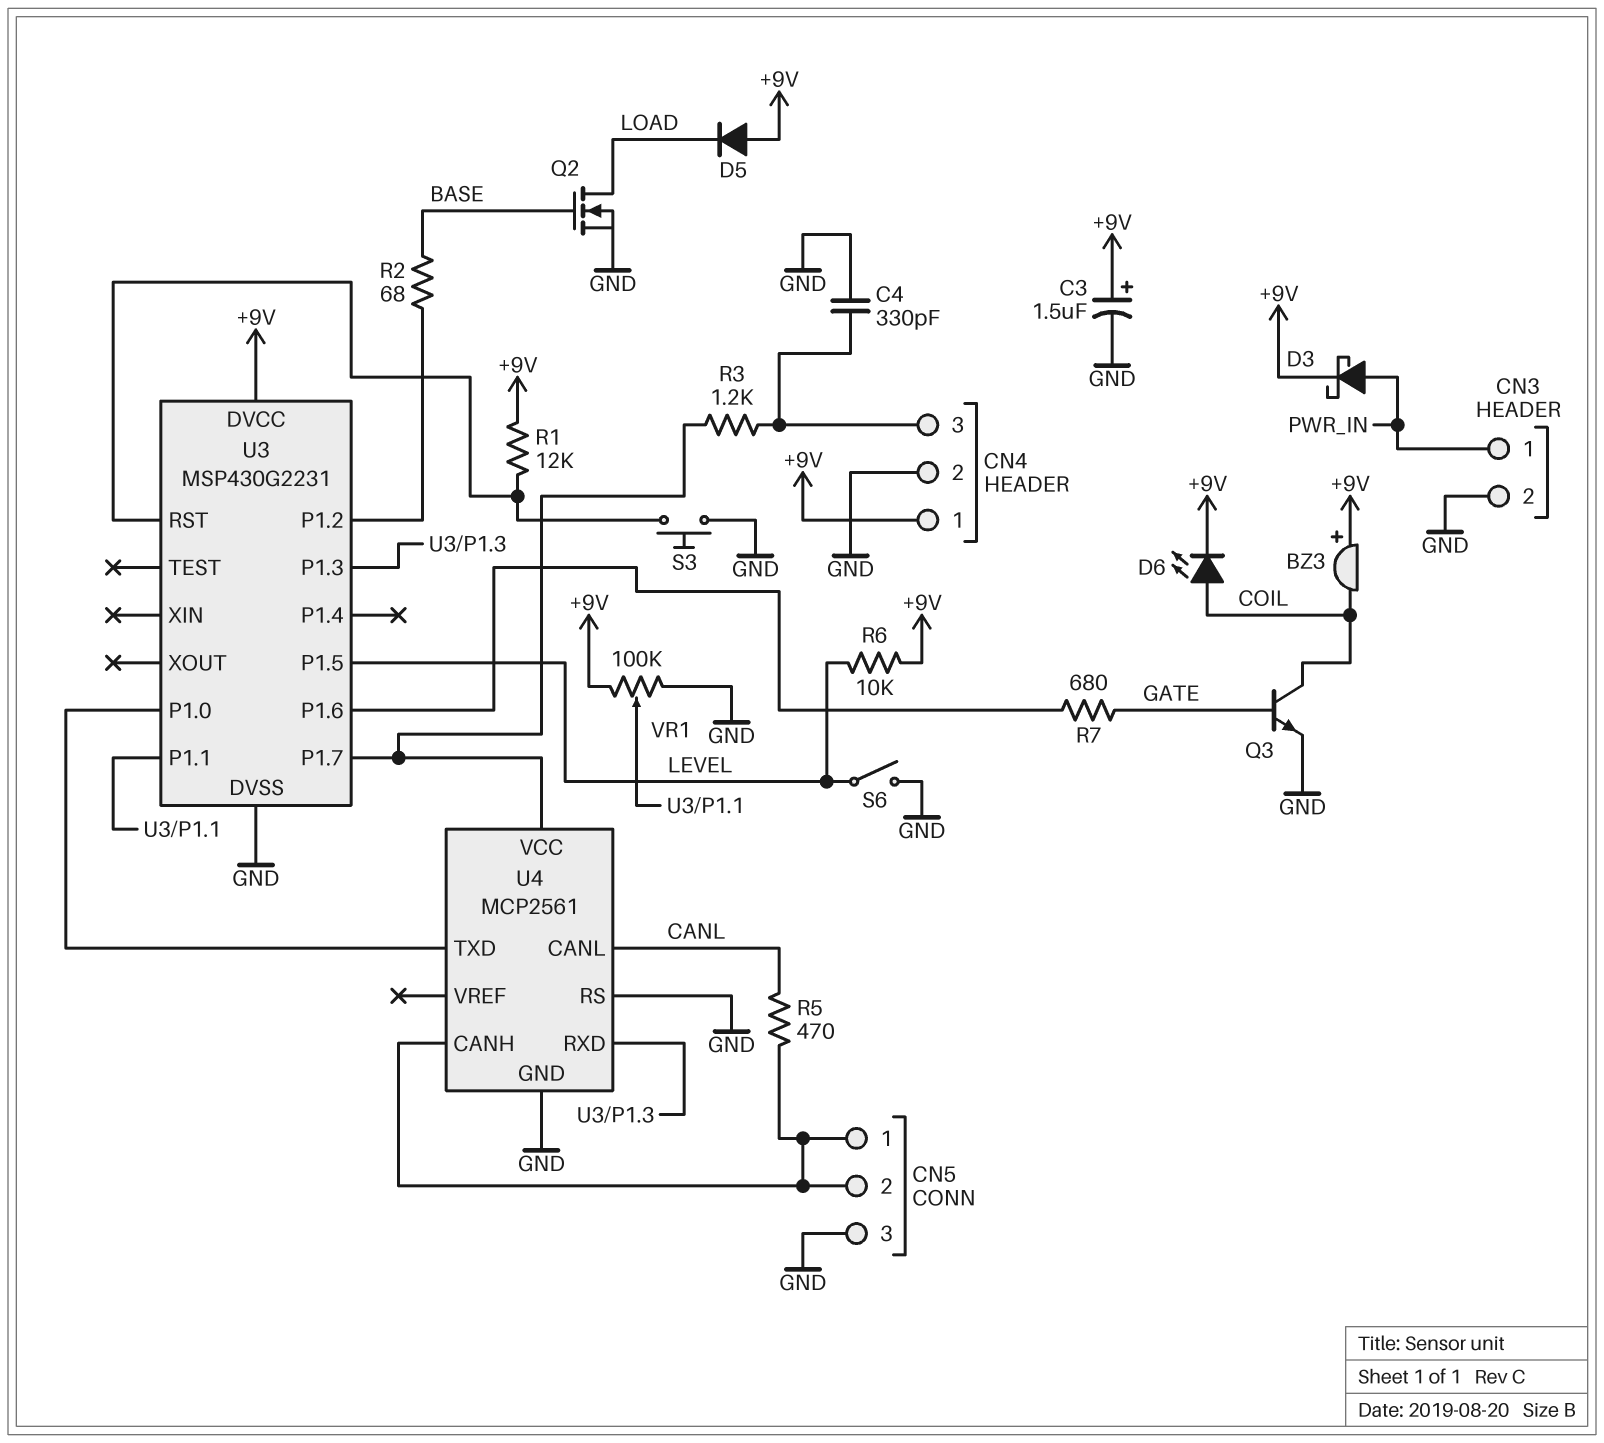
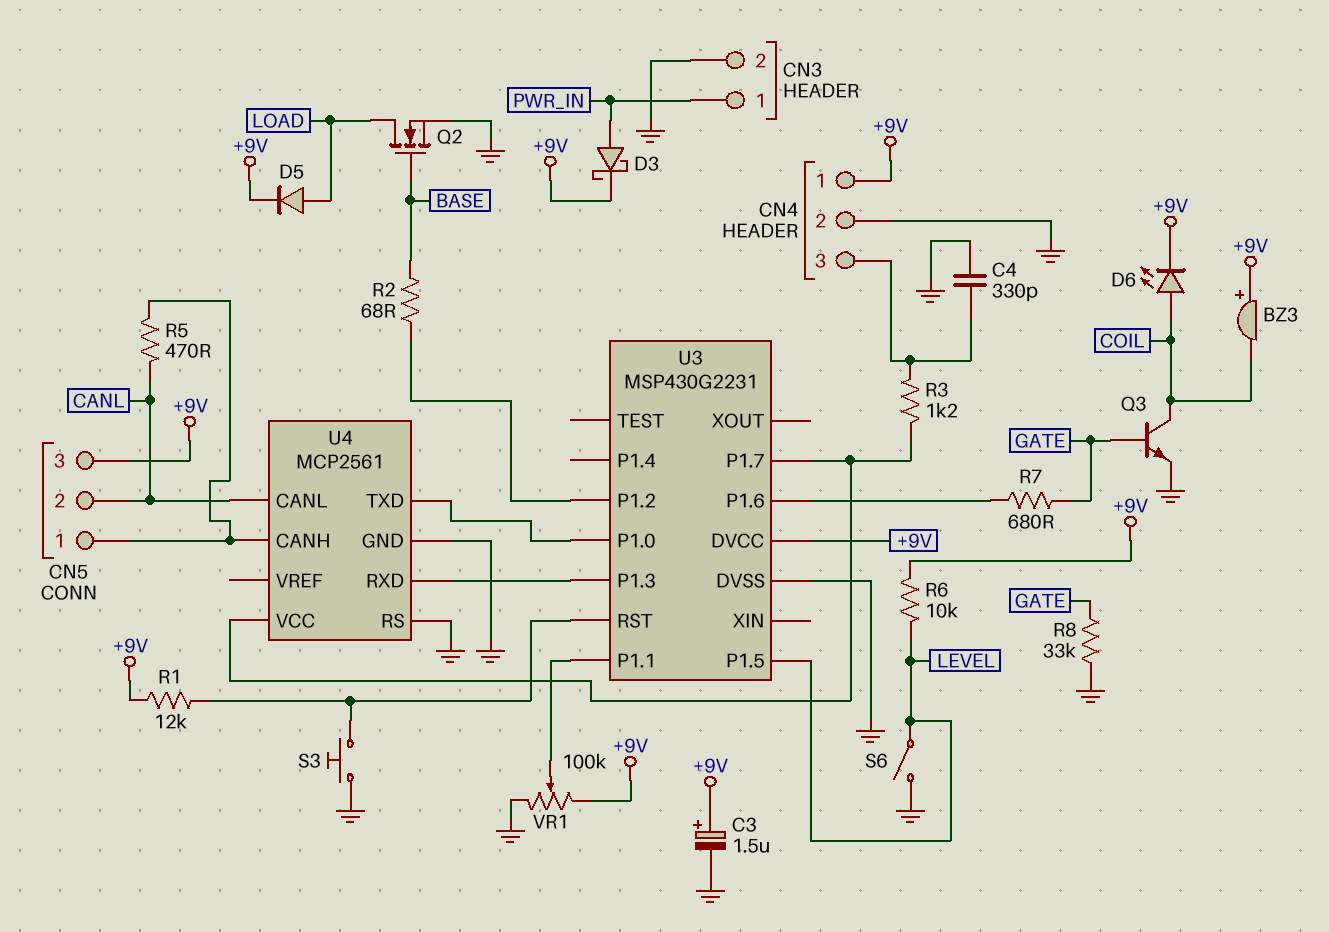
CN5 pin 2: CN5/1 -> CANL
CN5 pin 3: GND -> +9V
D5: diode (A +9V, K LOAD) -> diode (A LOAD, K +9V)
R8: none -> 33k (GATE, GND)

